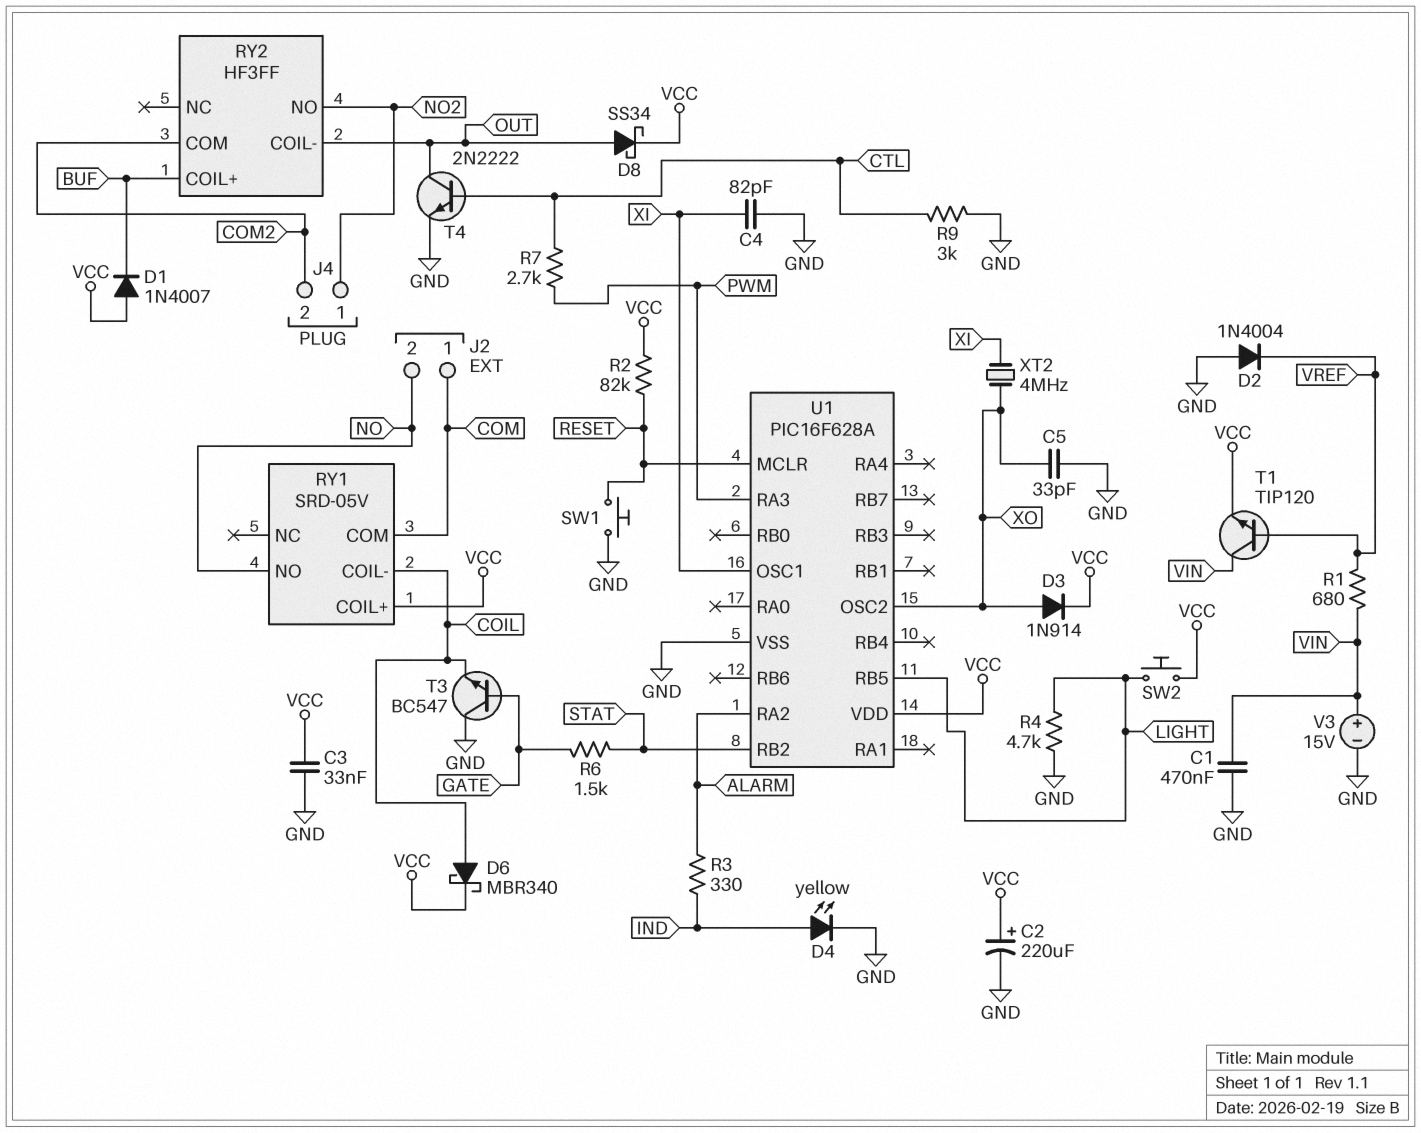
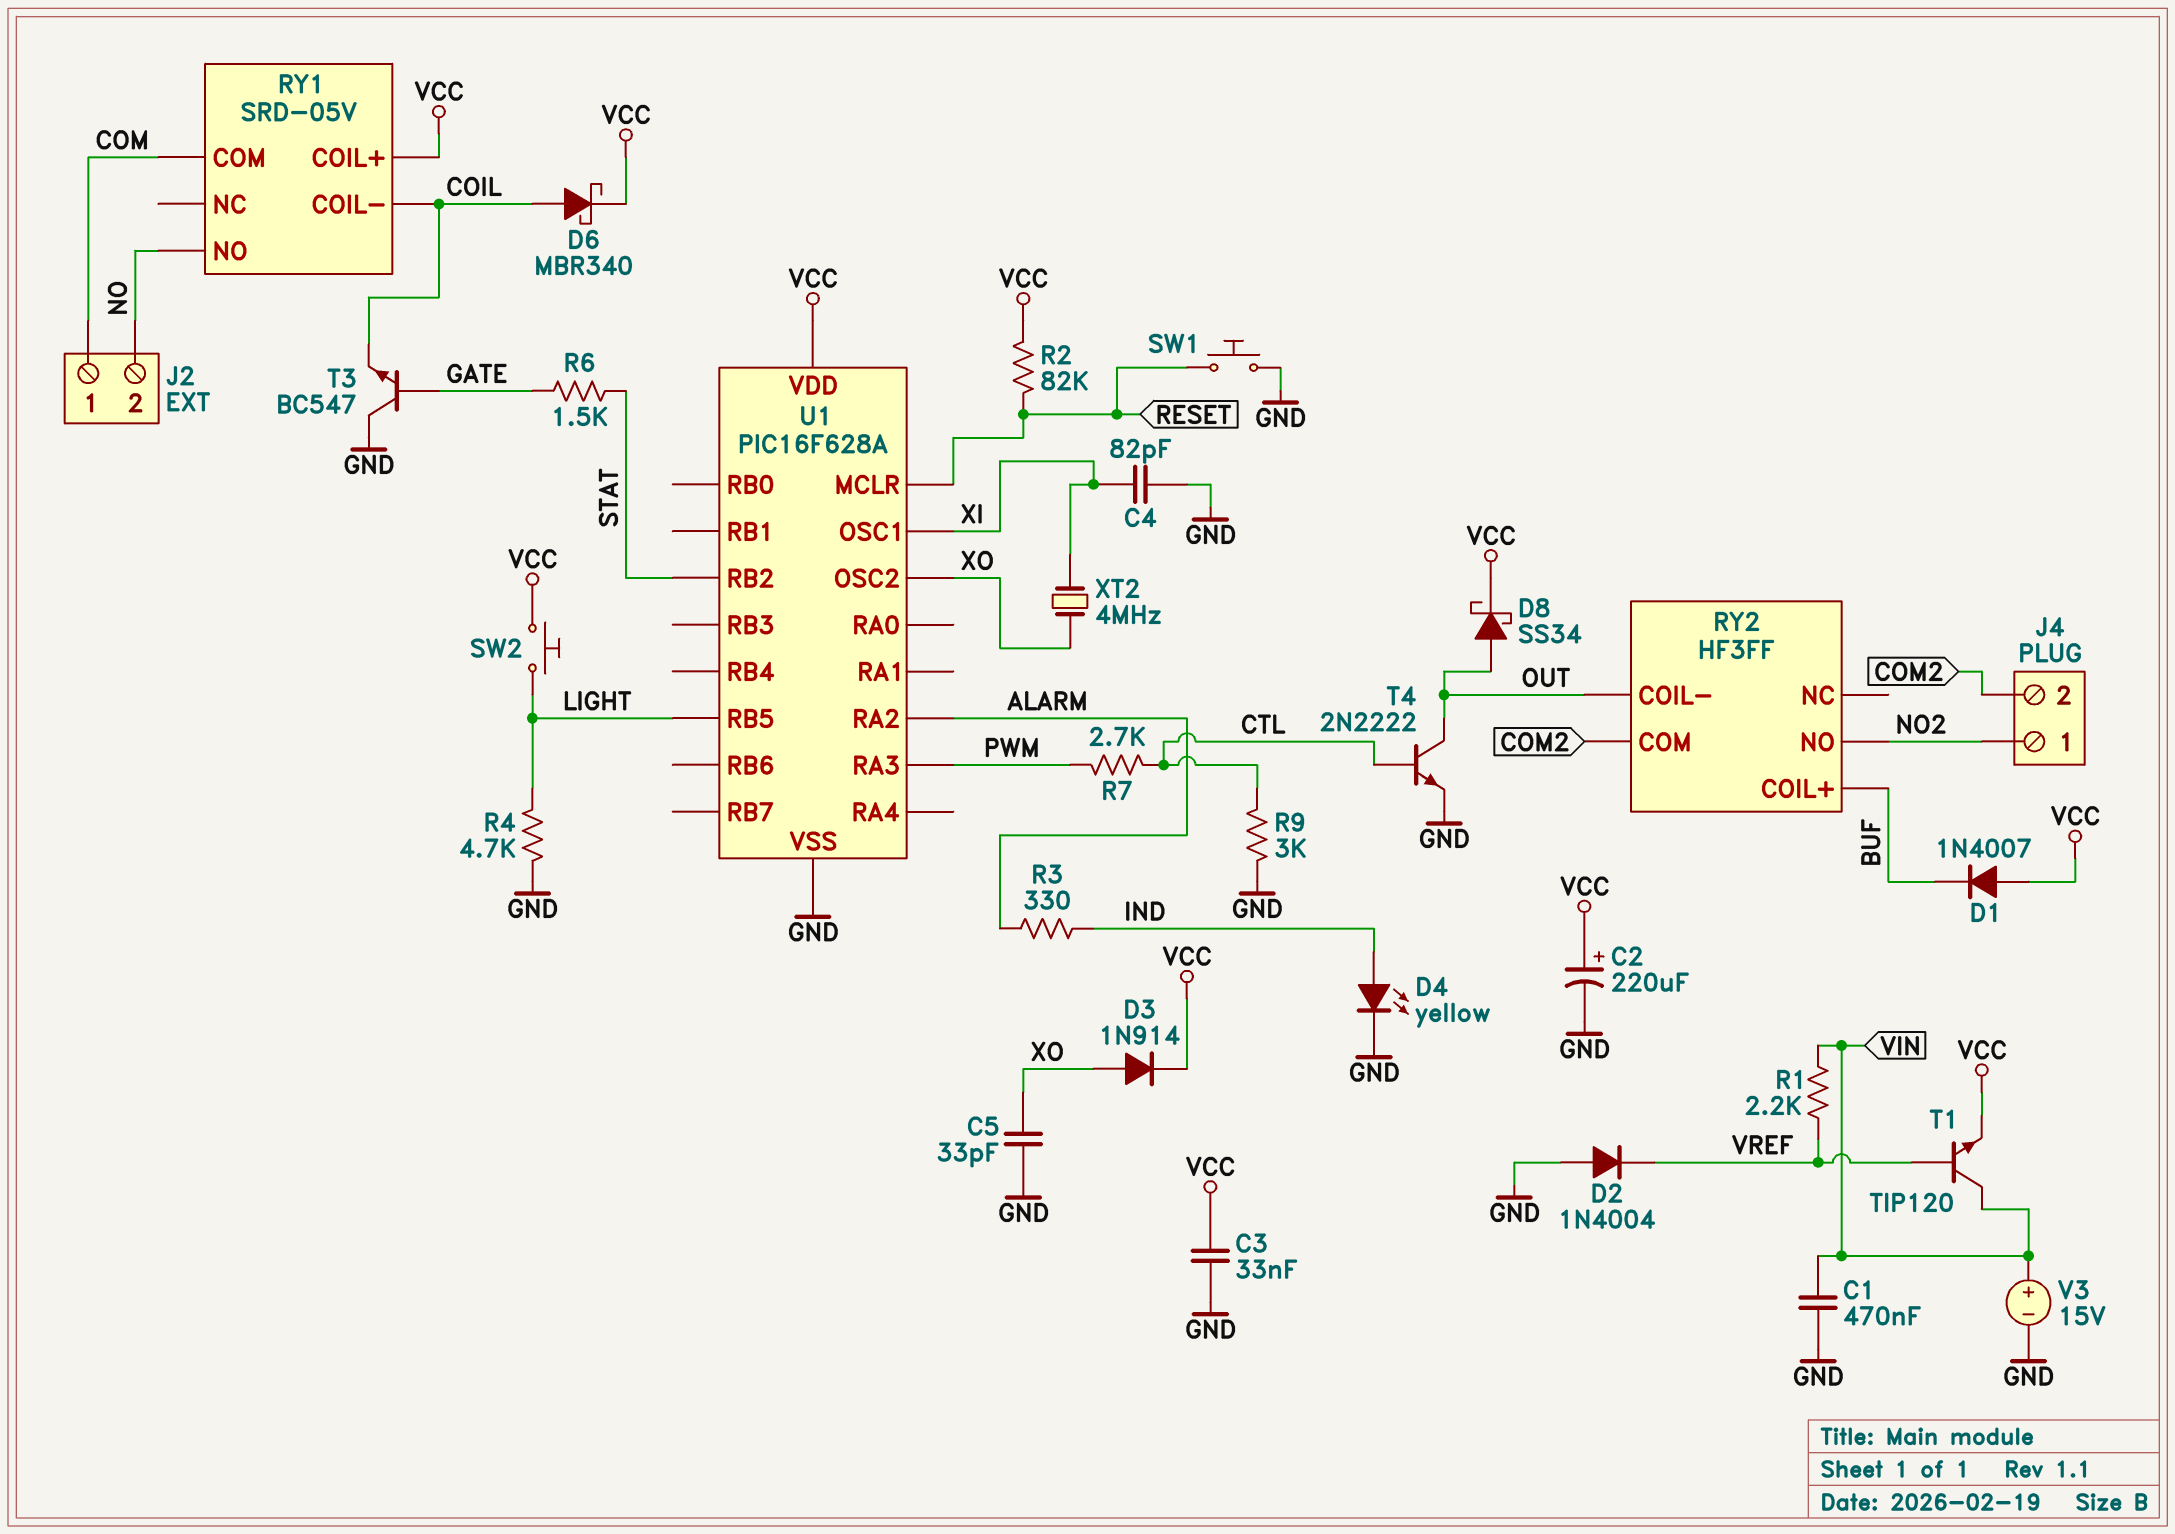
R1: 680 (VIN, VREF) -> 2.2k (VIN, VREF)

